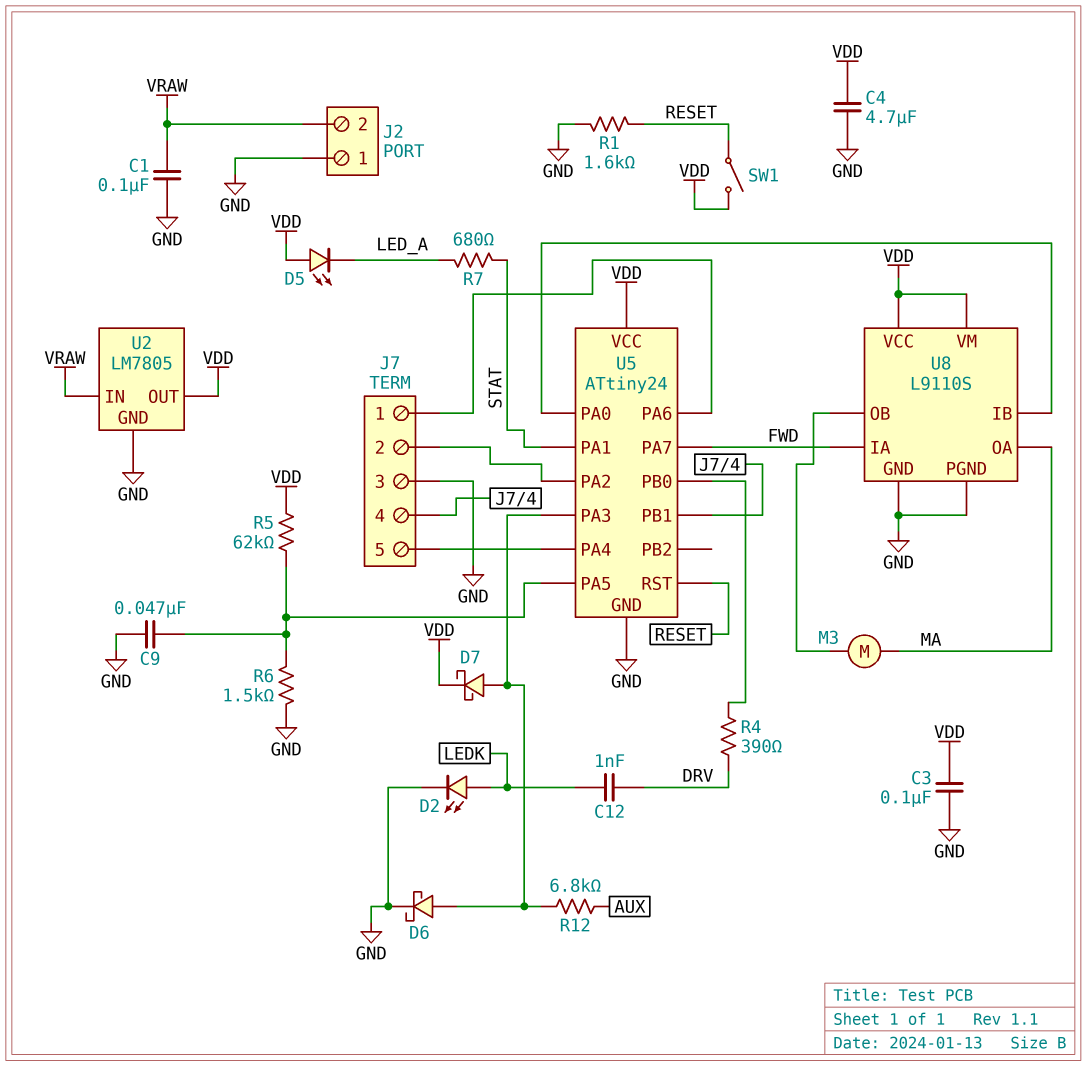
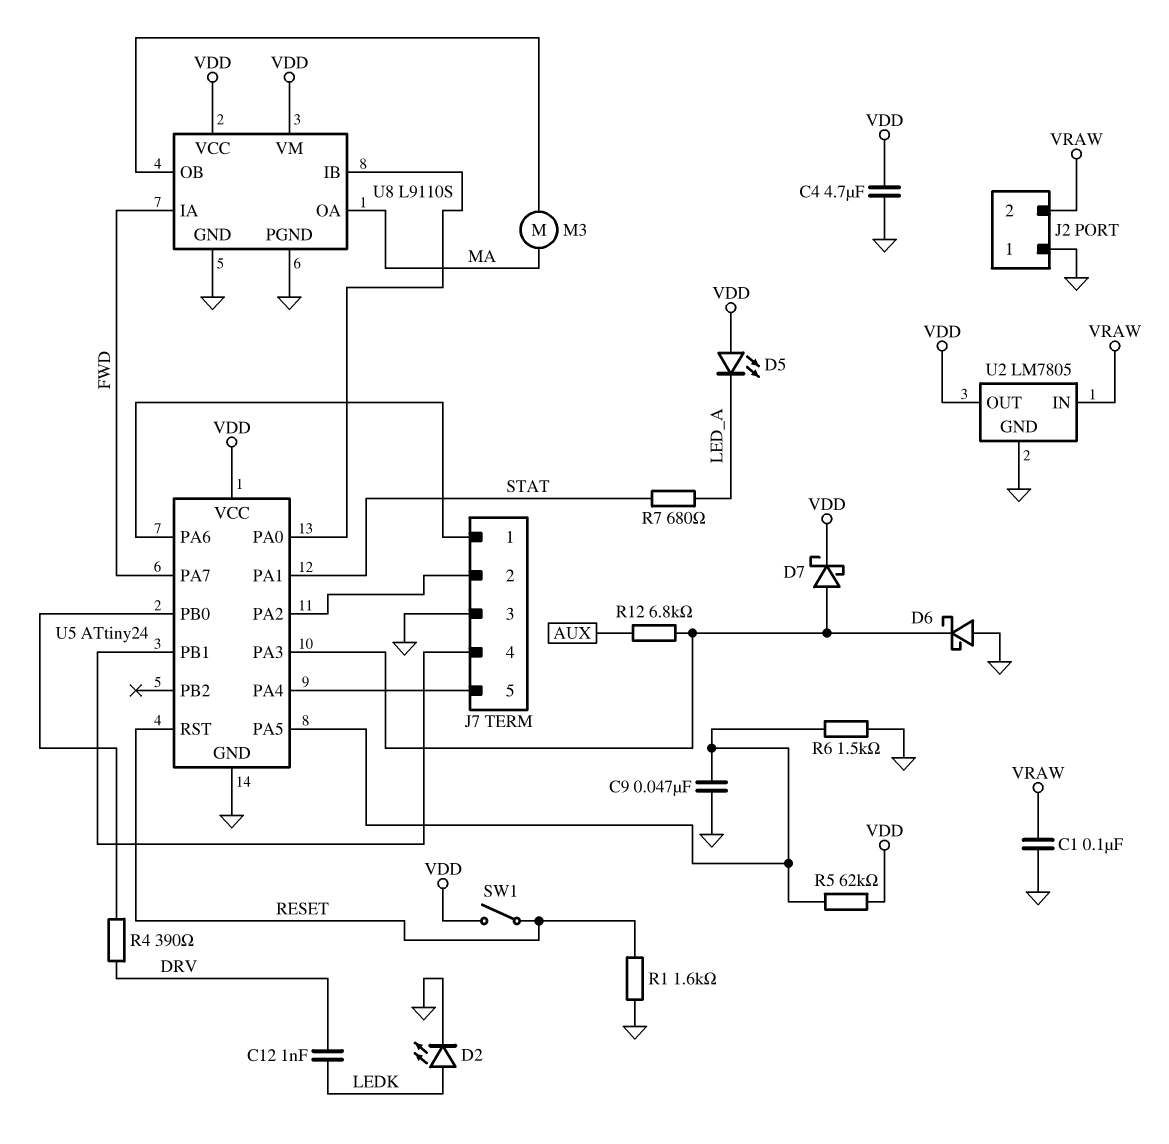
C3: 100nF (GND, VDD) -> none
D6: schottky (A U5/PA3, K GND) -> schottky (A GND, K U5/PA3)

